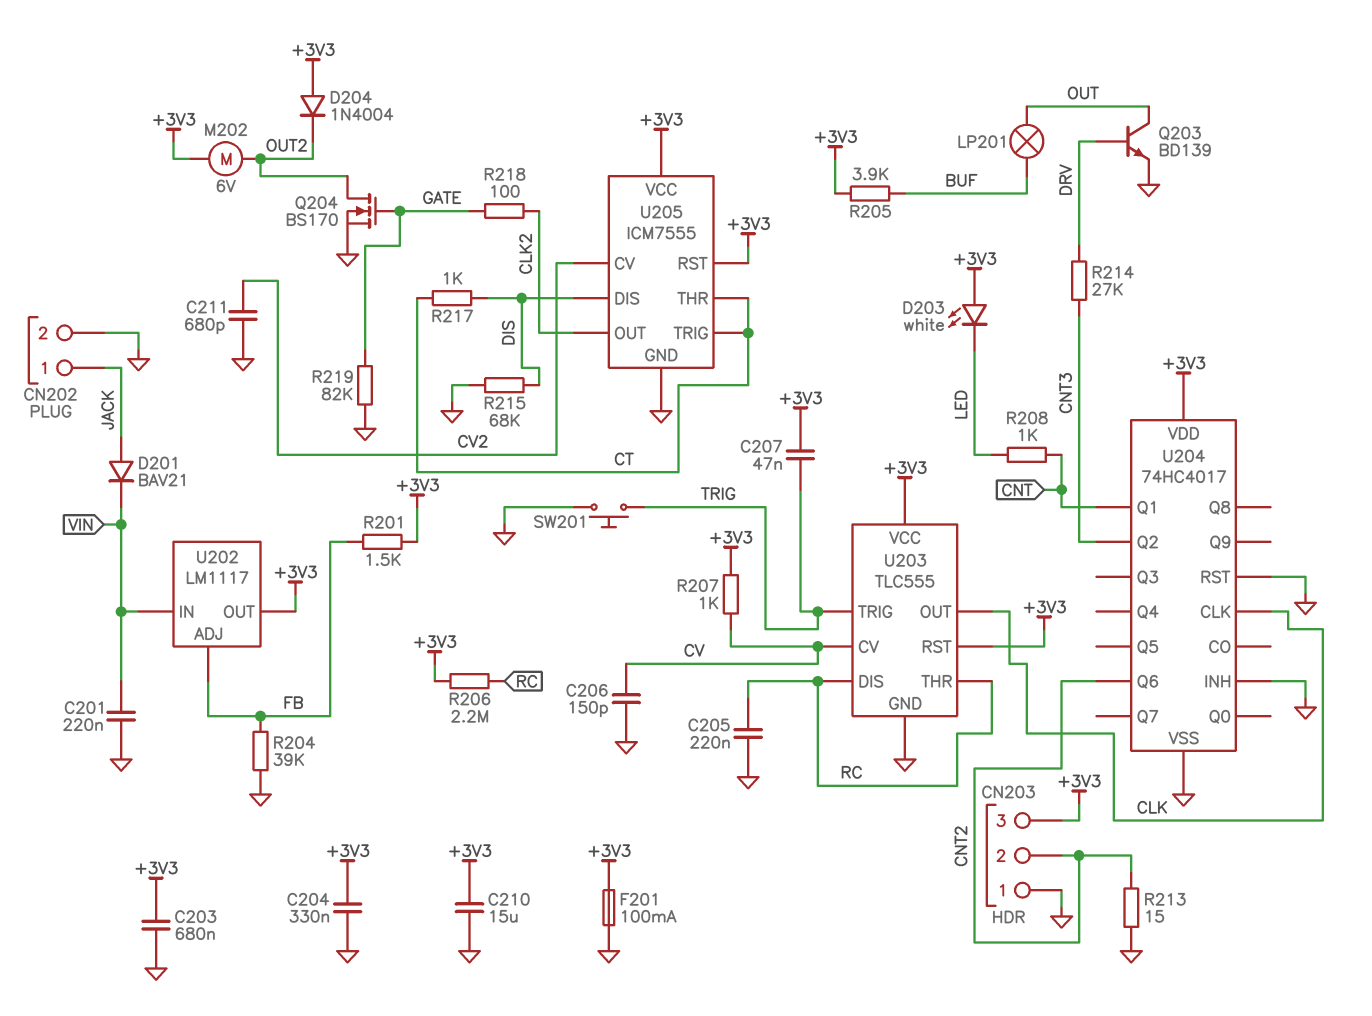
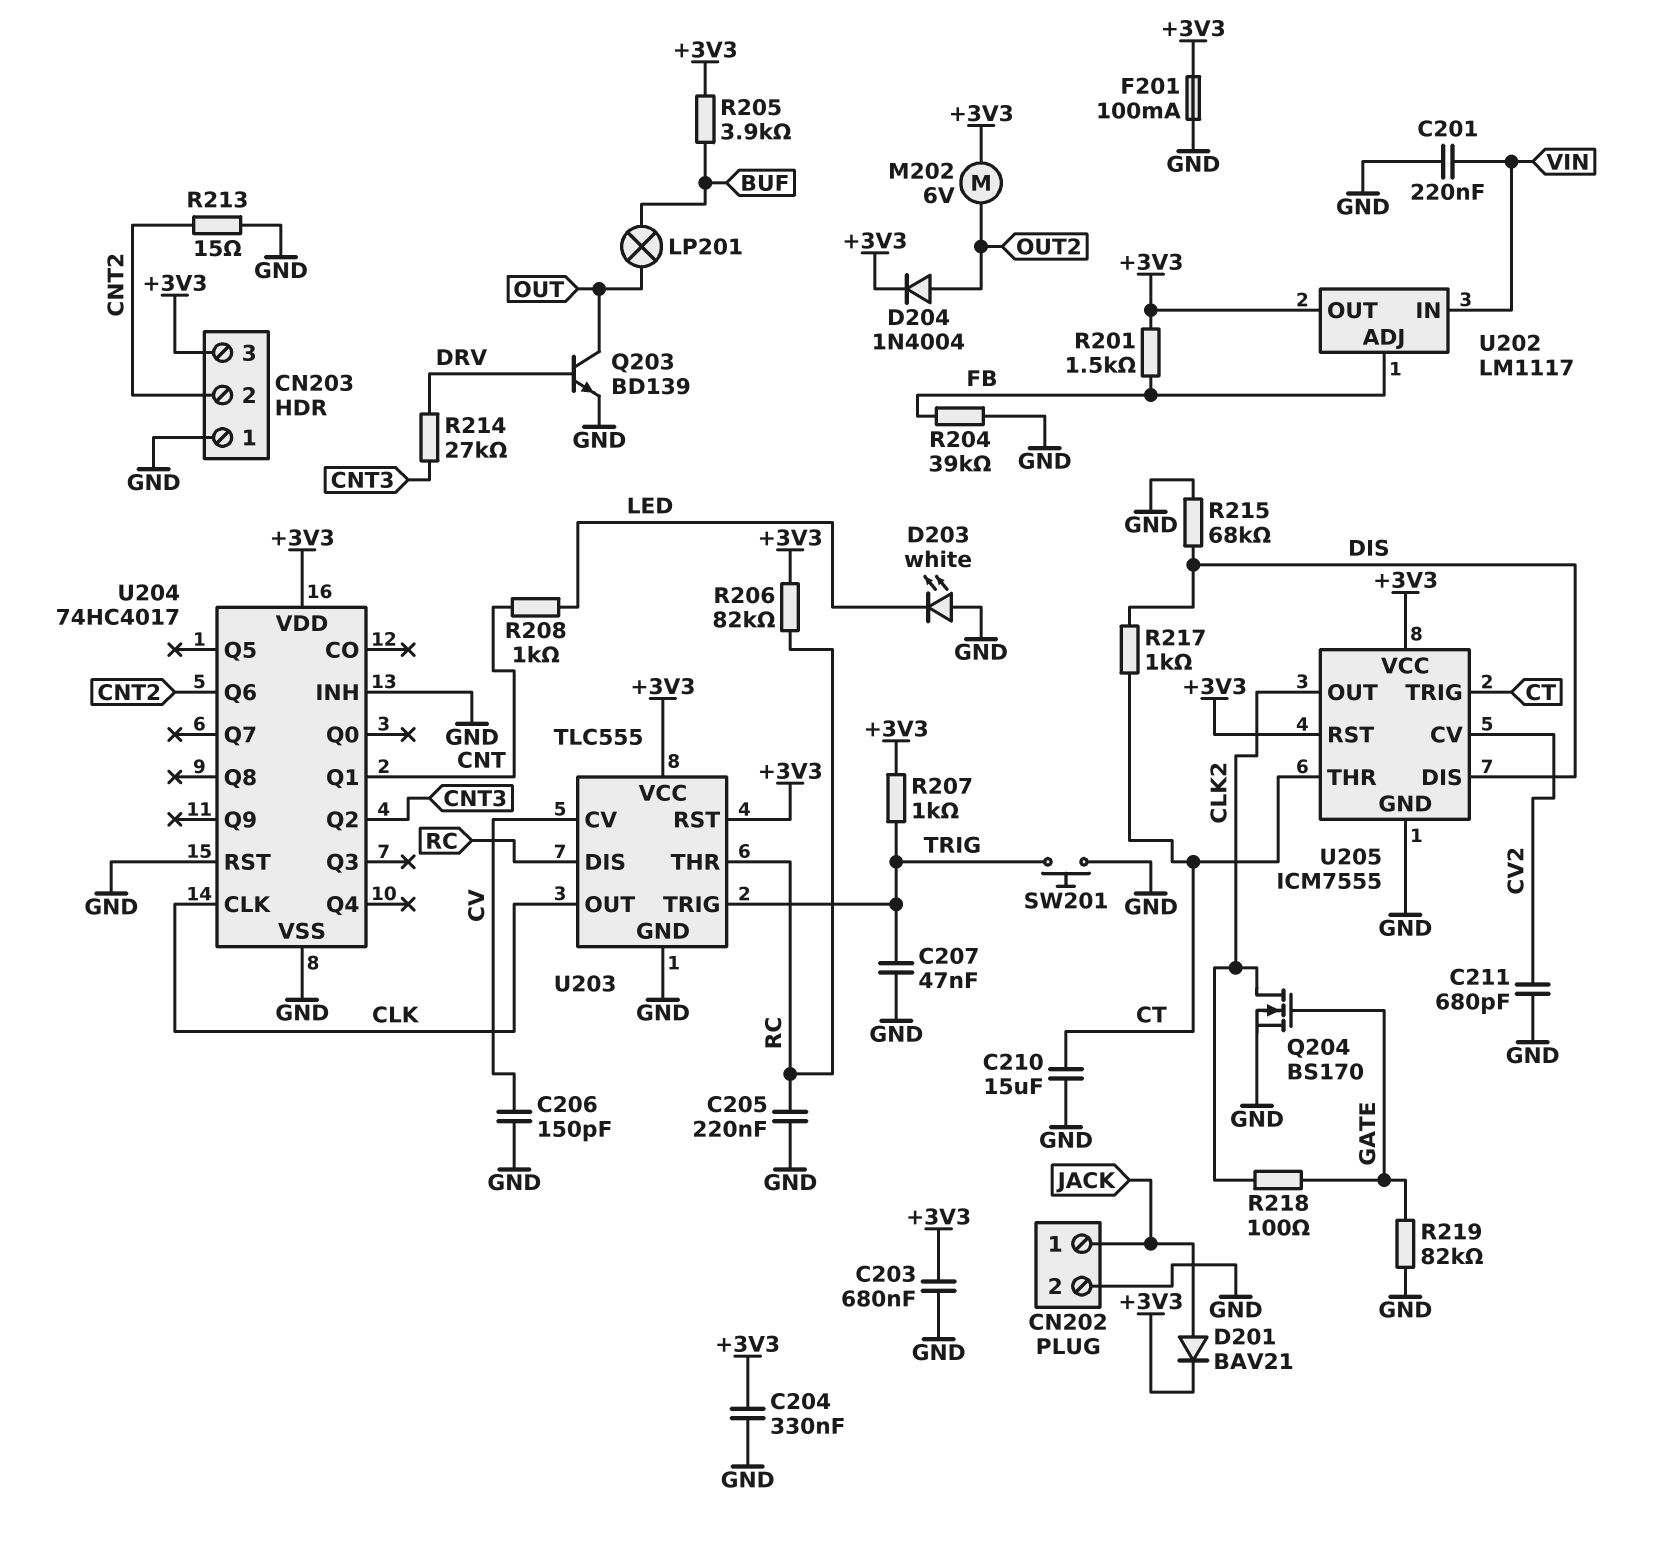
C207: 47nF (+3V3, TRIG) -> 47nF (GND, TRIG)
C210: 15uF (+3V3, GND) -> 15uF (CT, GND)
D201: diode BAV21 (A JACK, K VIN) -> diode BAV21 (A JACK, K +3V3)
D203: LED white (A +3V3, K LED) -> LED white (A GND, K LED)
D204: diode 1N4004 (A +3V3, K OUT2) -> diode 1N4004 (A OUT2, K +3V3)
Q204: NMOS BS170 (G GATE, D OUT2, S GND) -> NMOS BS170 (G GATE, D CLK2, S GND)
R206: 2.2M (+3V3, RC) -> 82k (+3V3, RC)
R207: 1k (+3V3, CV) -> 1k (+3V3, TRIG)

